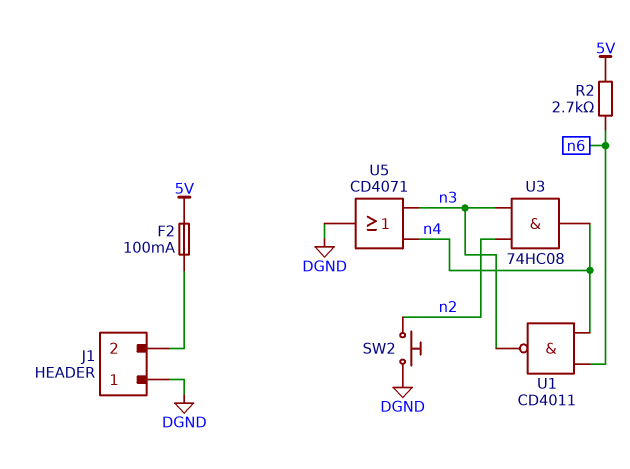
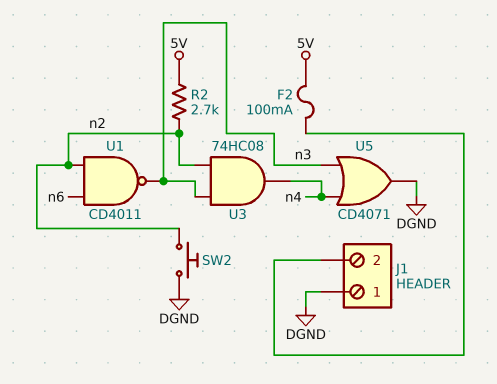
R2: 2.7k (5V, n6) -> 2.7k (5V, n2)
U1: NAND CD4011 (in n4, in n6, out n3) -> NAND CD4011 (in n2, in n6, out n3)

